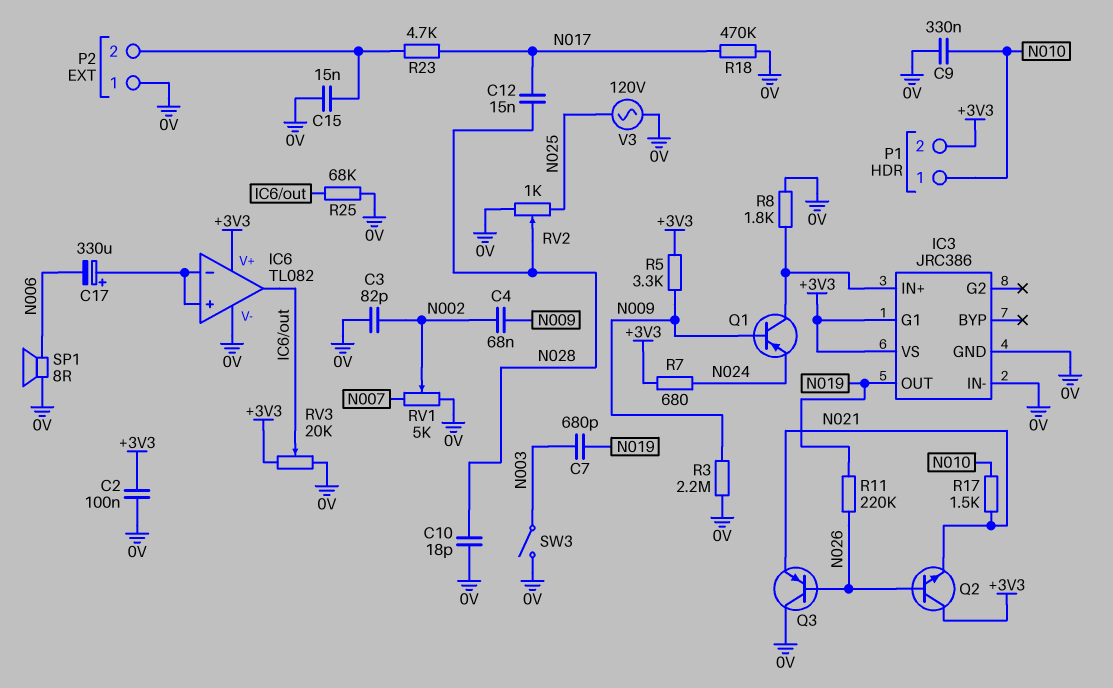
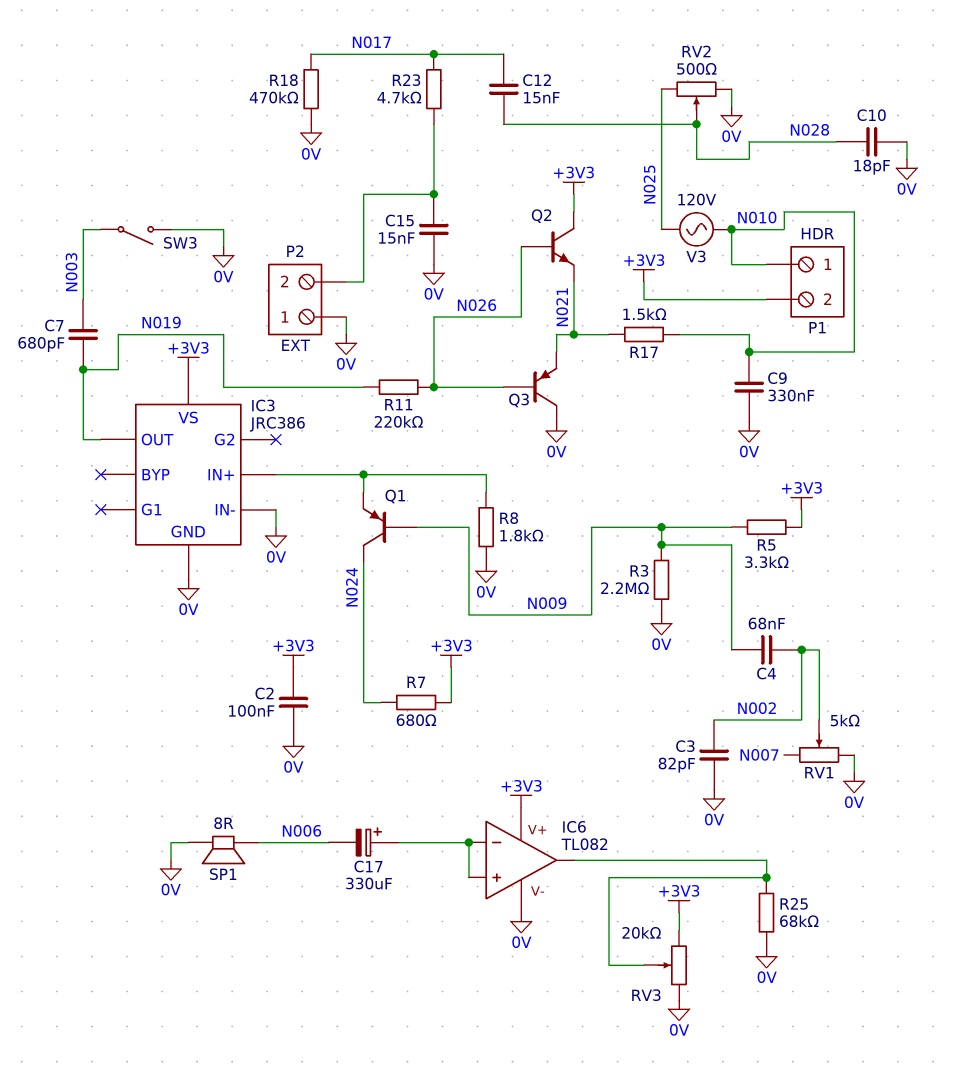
IC3 pin G1: +3V3 -> none
Q1: PNP (B N009, C IC3/IN+, E N024) -> PNP (B N009, C N024, E IC3/IN+)
RV2: 1k (0V, N025, wiper N028) -> 500 (0V, N025, wiper N028)
V3: AC 120V (0V, N025) -> AC 120V (N010, N025)

